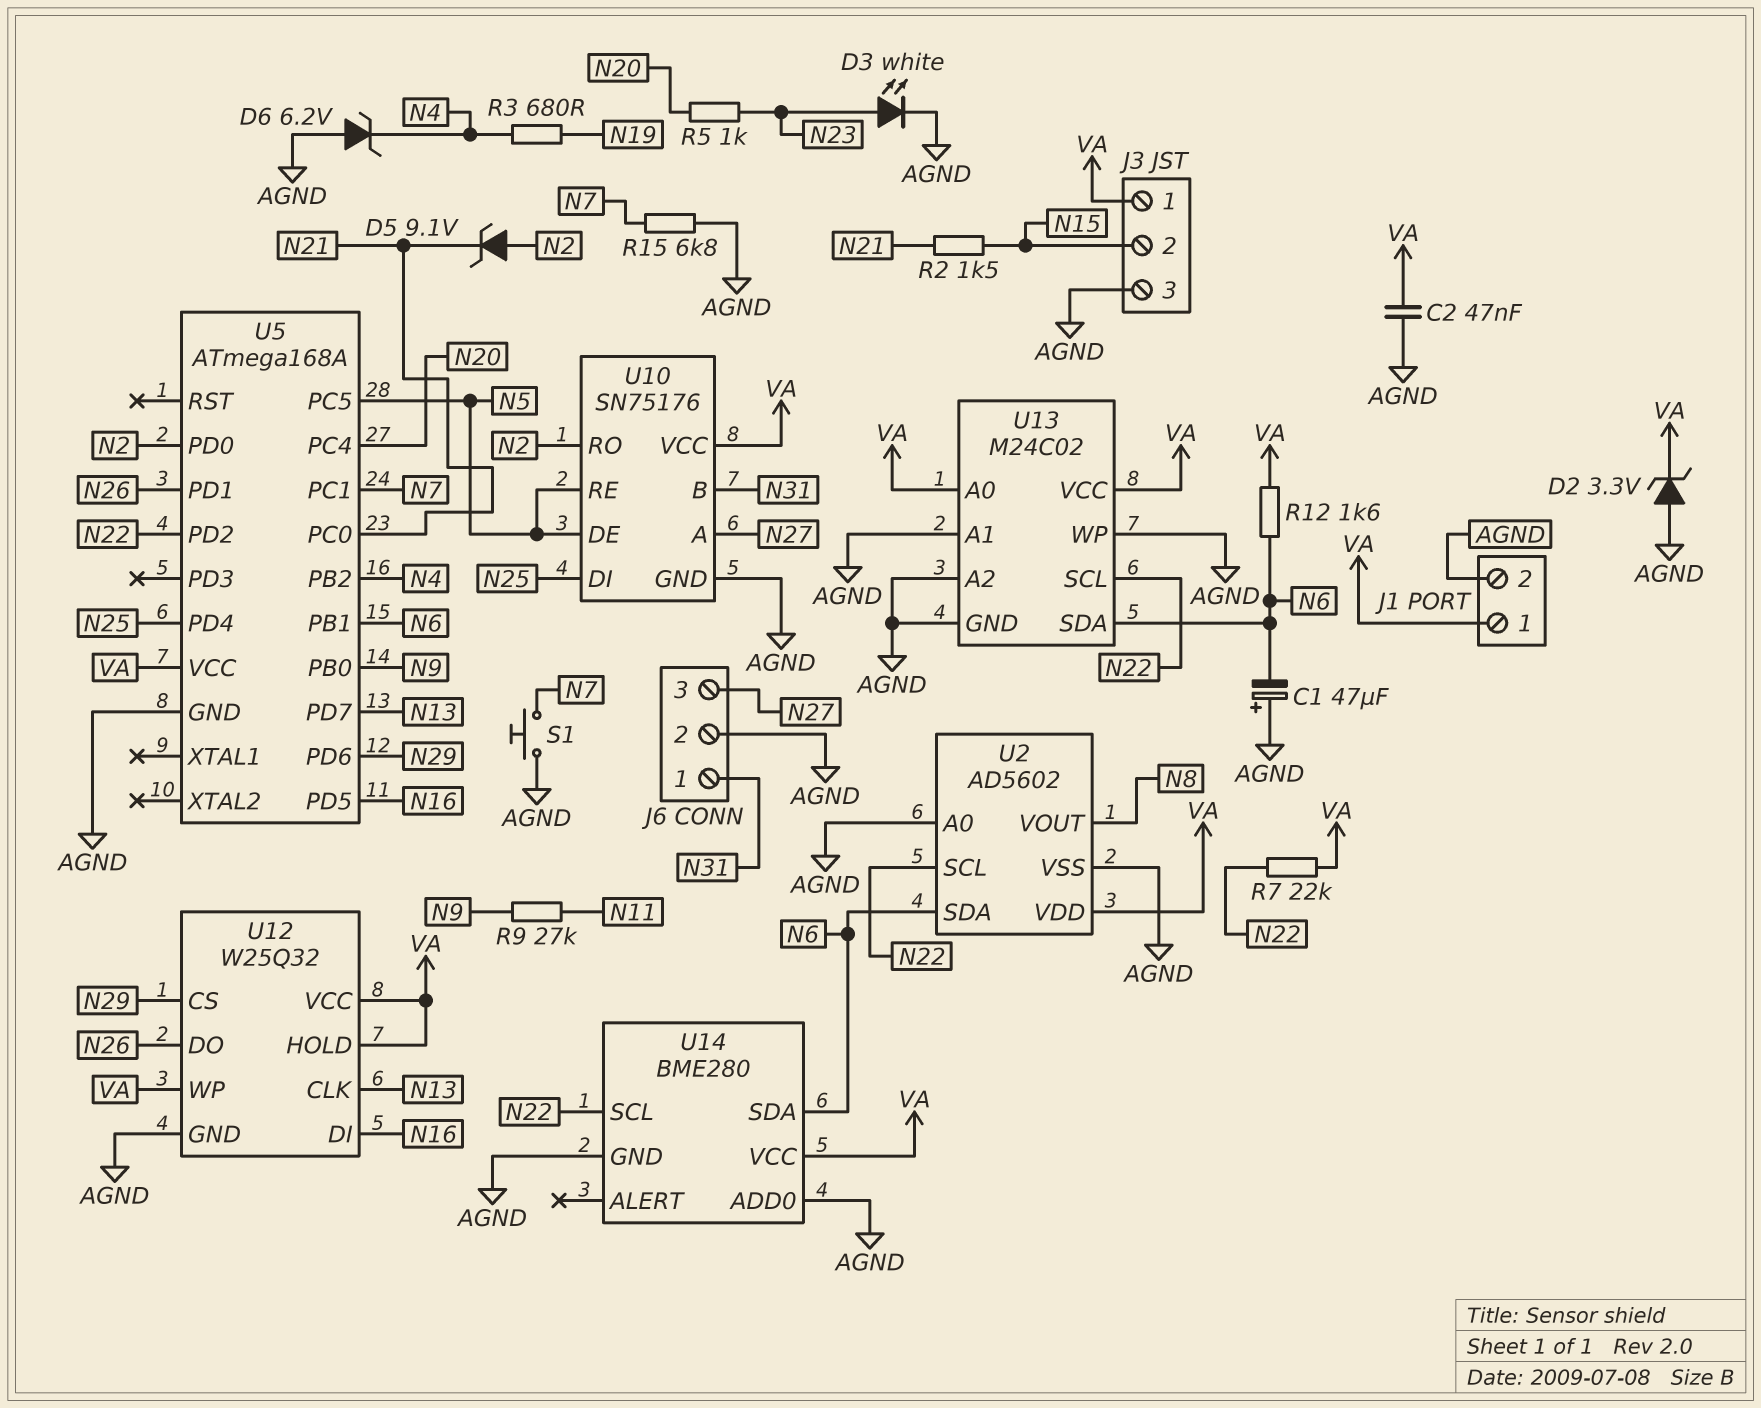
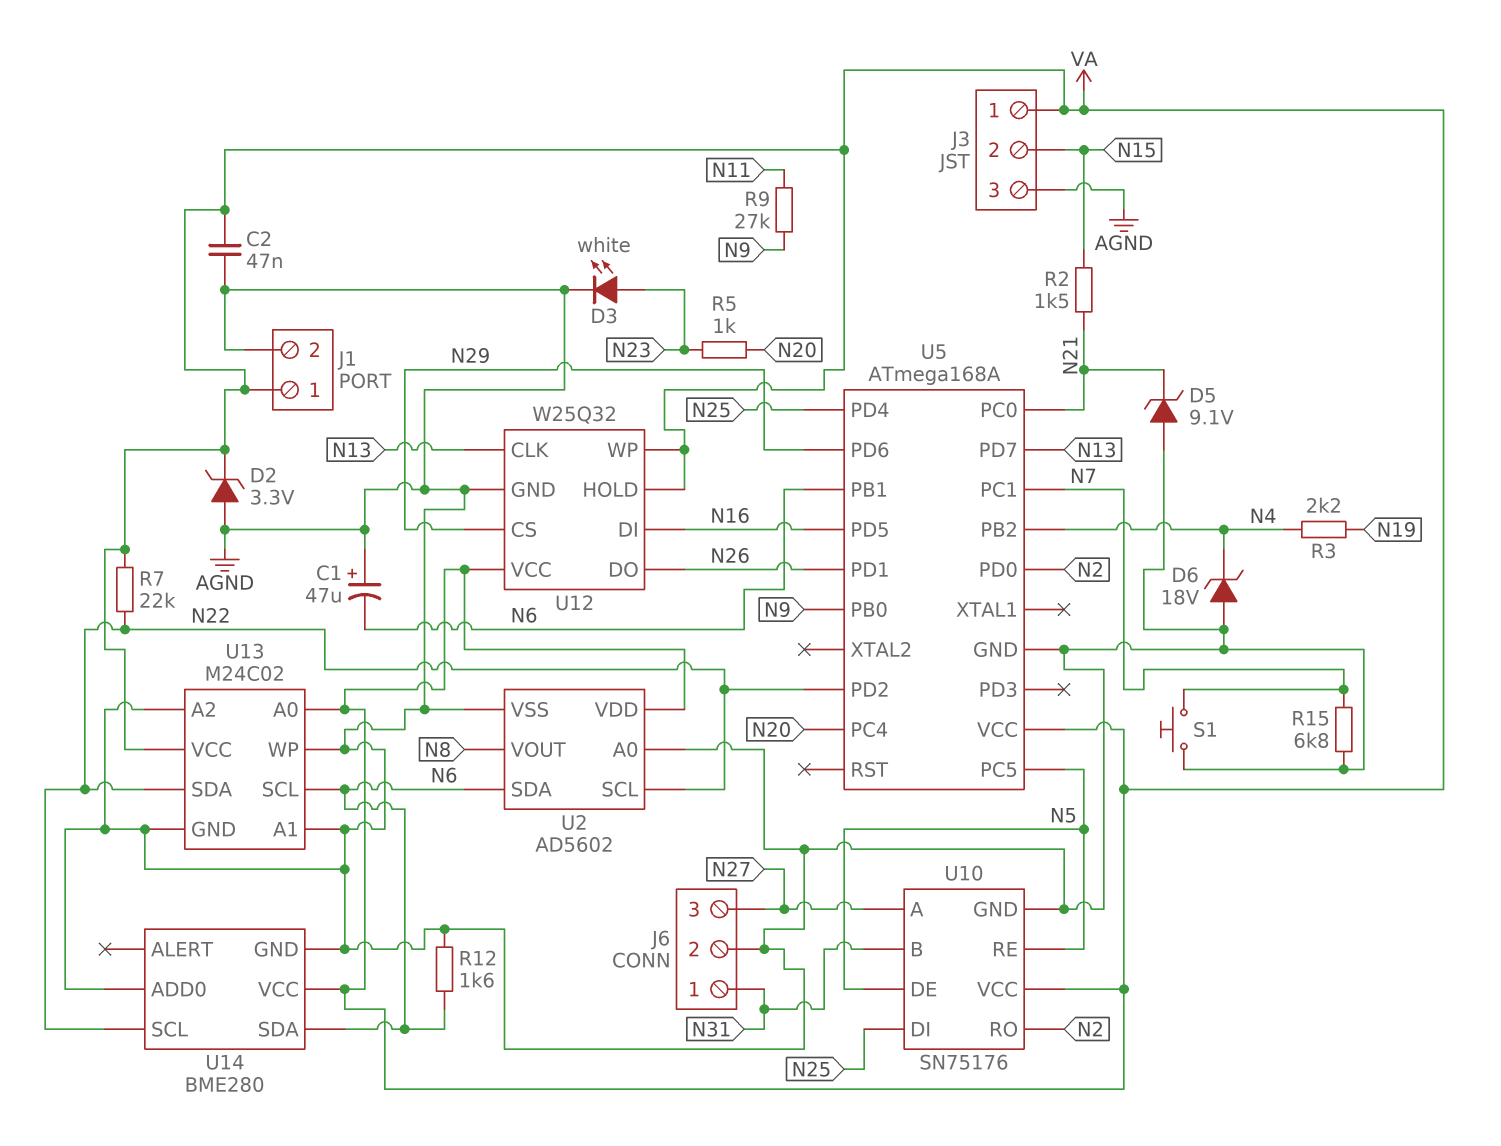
D5: zener 9.1V (A N2, K N21) -> zener 9.1V (A AGND, K N21)
D6: zener 6.2V (A AGND, K N4) -> zener 18V (A AGND, K N4)
R3: 680 (N4, N19) -> 2.2k (N4, N19)
R12: 1.6k (N6, VA) -> 1.6k (AGND, N6)
U13 pin SCL: N22 -> N6
U13 pin SDA: N6 -> N22

